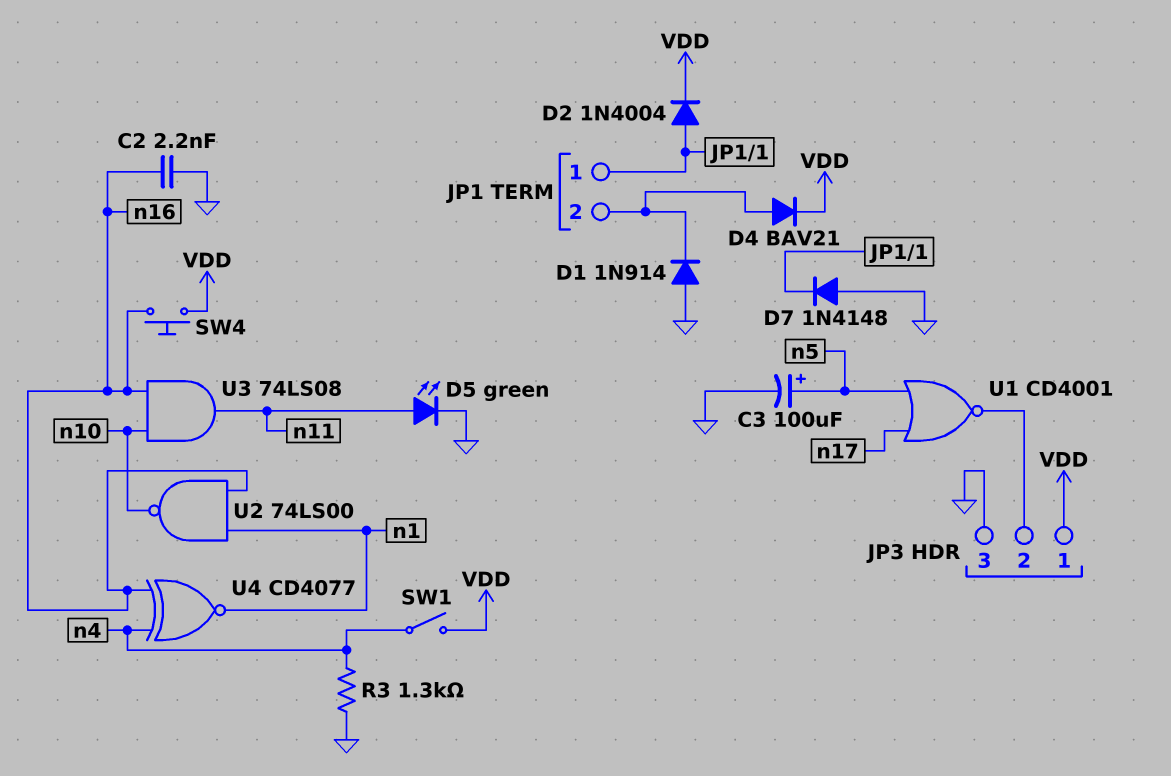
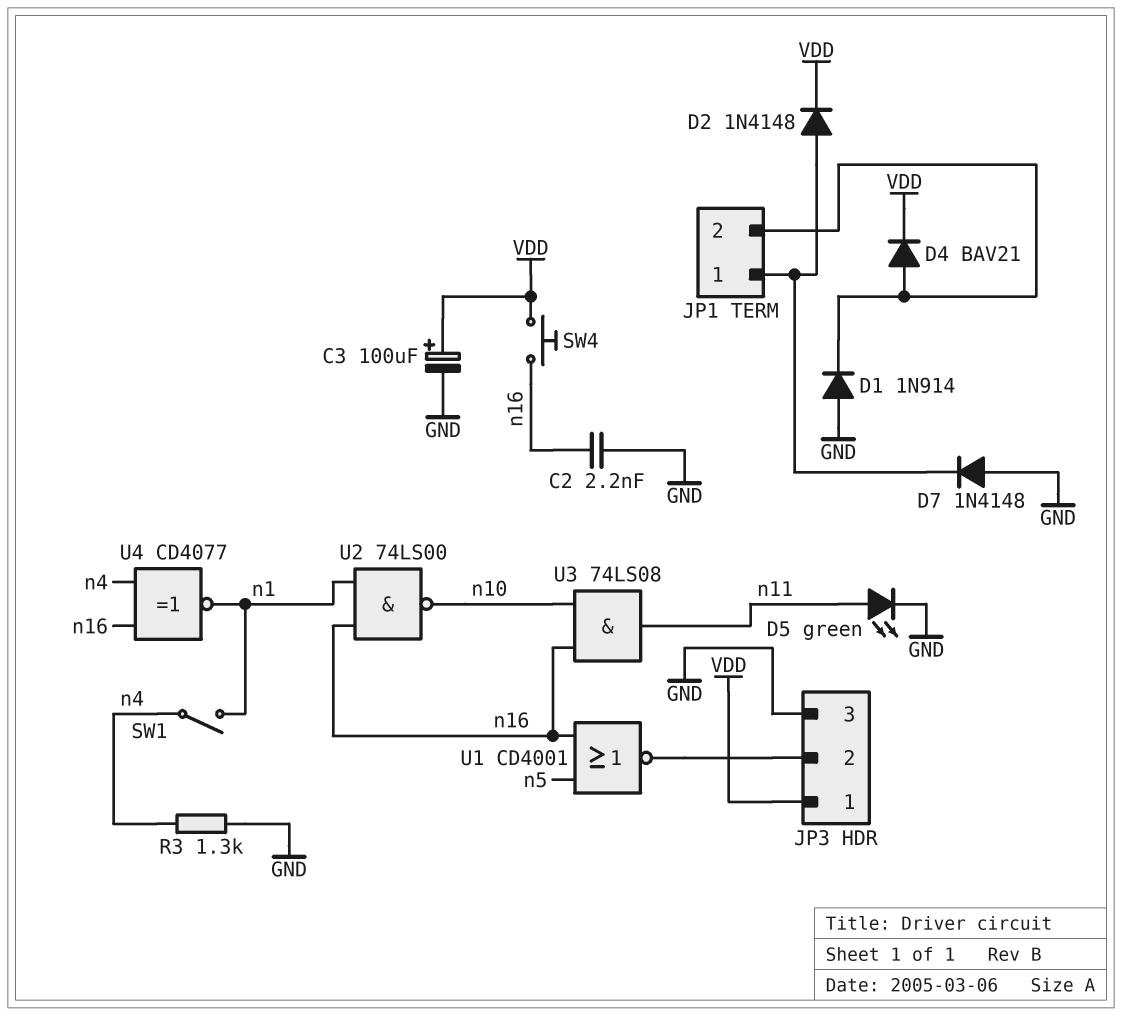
C3: 100uF (plus n5, minus GND) -> 100uF (plus VDD, minus GND)
D2: diode 1N4004 (A JP1/1, K VDD) -> diode 1N4148 (A JP1/1, K VDD)
SW1: switch (VDD, n4) -> switch (n1, n4)
U1: NOR CD4001 (in n5, in n17, out JP3/2) -> NOR CD4001 (in n5, in n16, out JP3/2)

